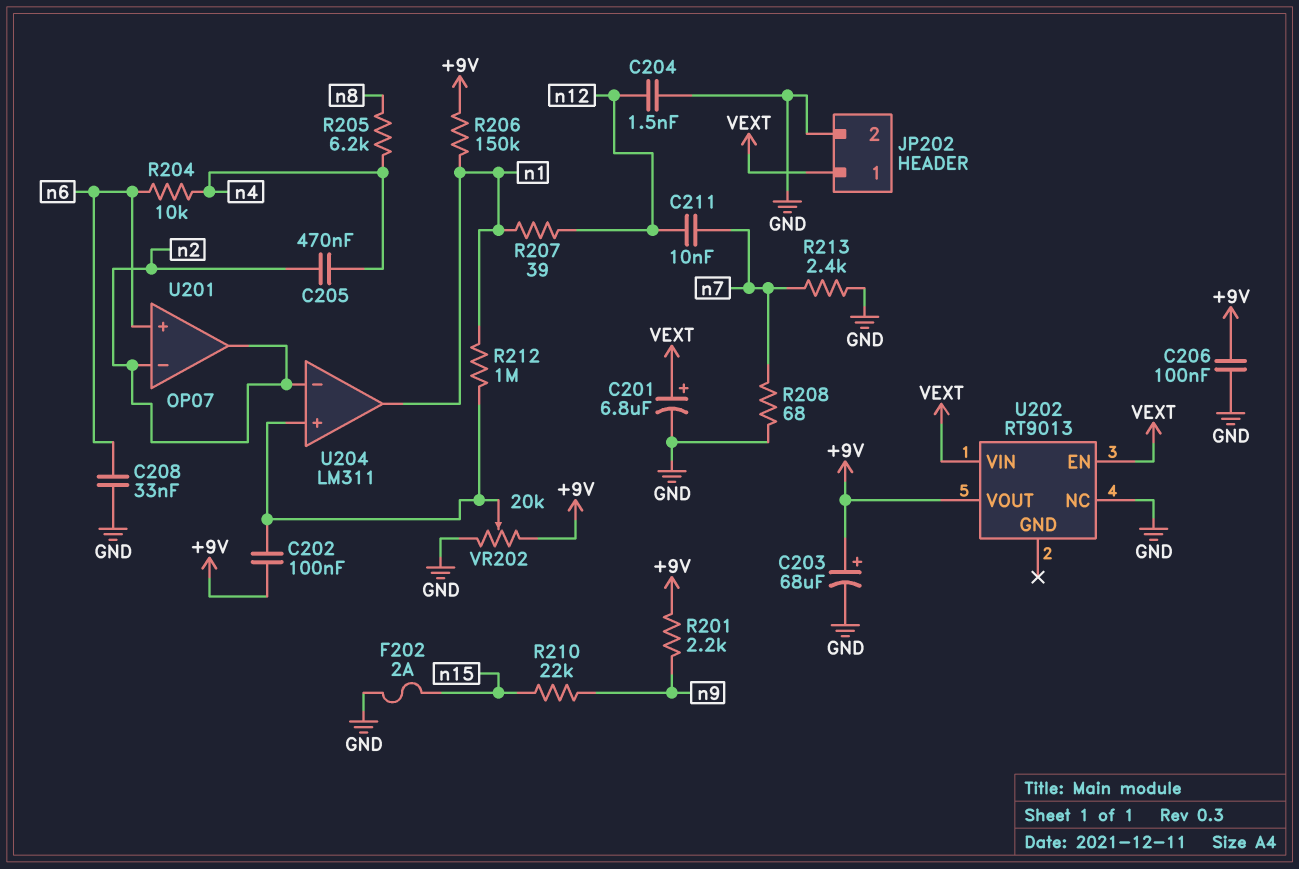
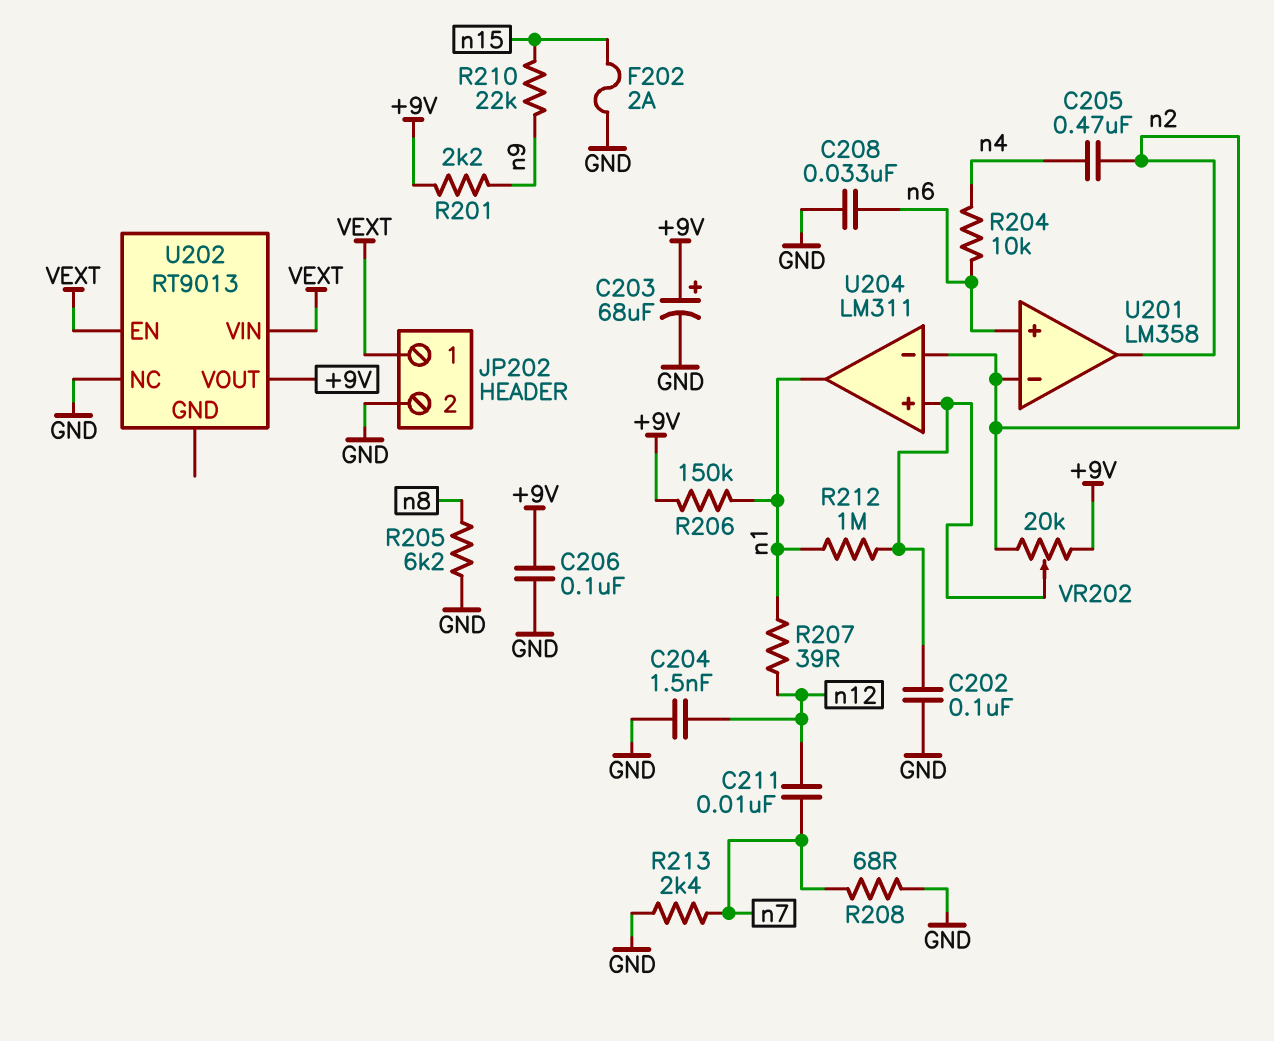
C201: 6.8uF (plus VEXT, minus GND) -> none
C202: 100nF (+9V, U204/in+) -> 100nF (GND, U204/in+)
R205: 6.2k (n4, n8) -> 6.2k (GND, n8)
U201: OP07 -> LM358
VR202: 20k (+9V, GND, wiper U204/in+) -> 20k (+9V, n2, wiper U204/in+)

